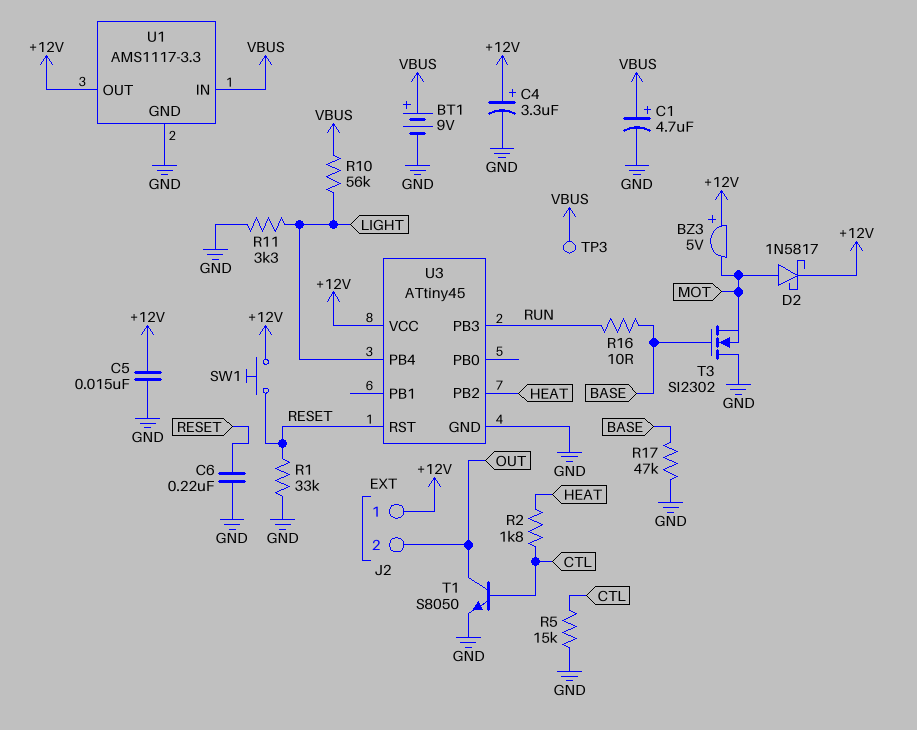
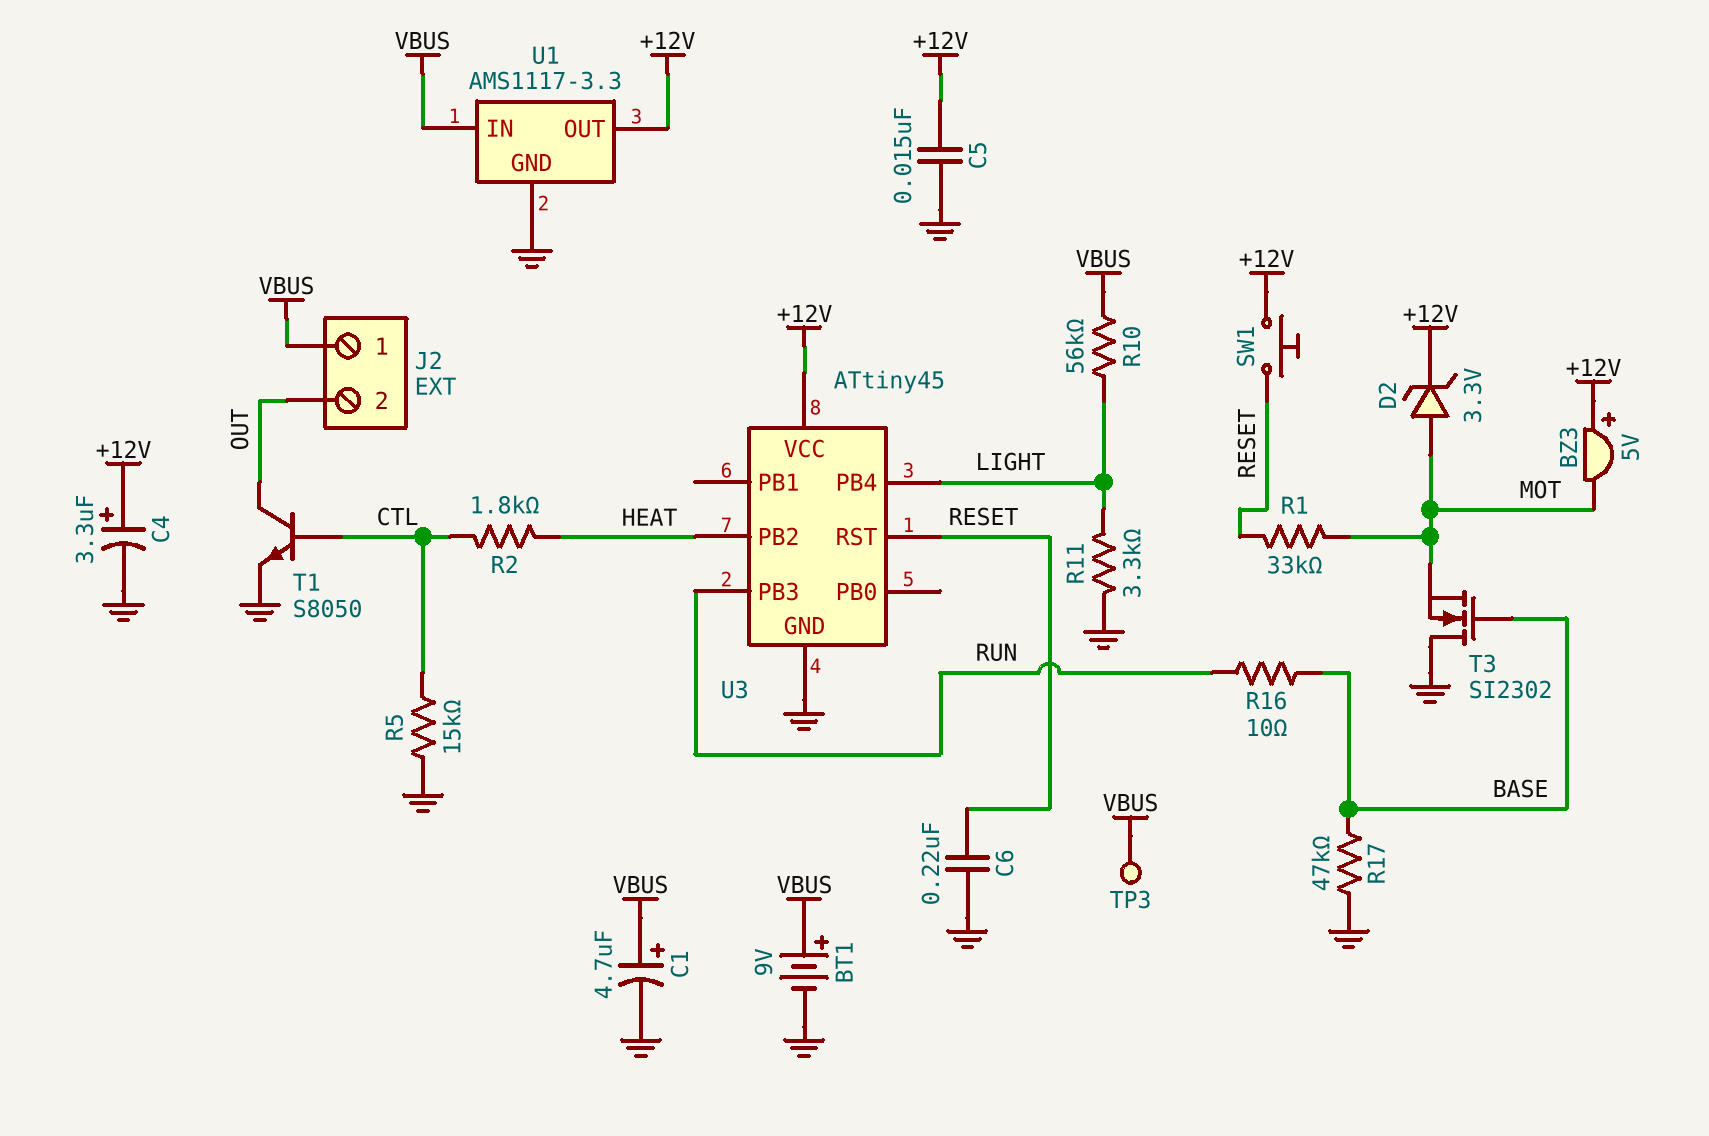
D2: schottky 1N5817 (A MOT, K +12V) -> zener 3.3V (A MOT, K +12V)
J2 pin 1: +12V -> VBUS
R1: 33k (GND, RESET) -> 33k (MOT, RESET)

